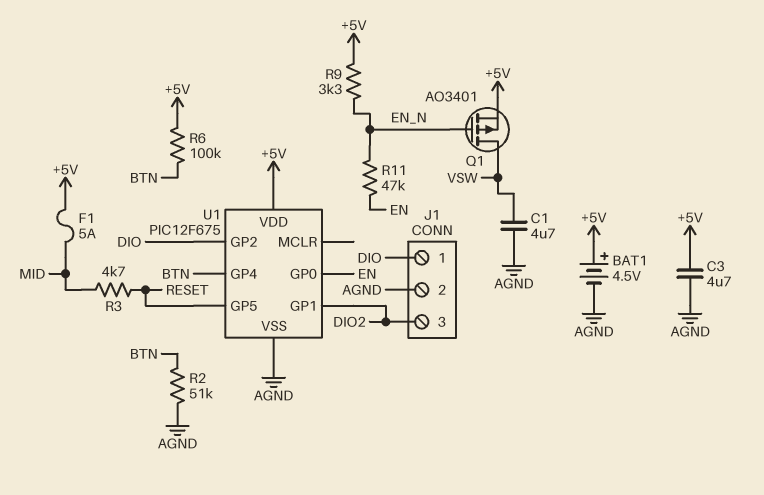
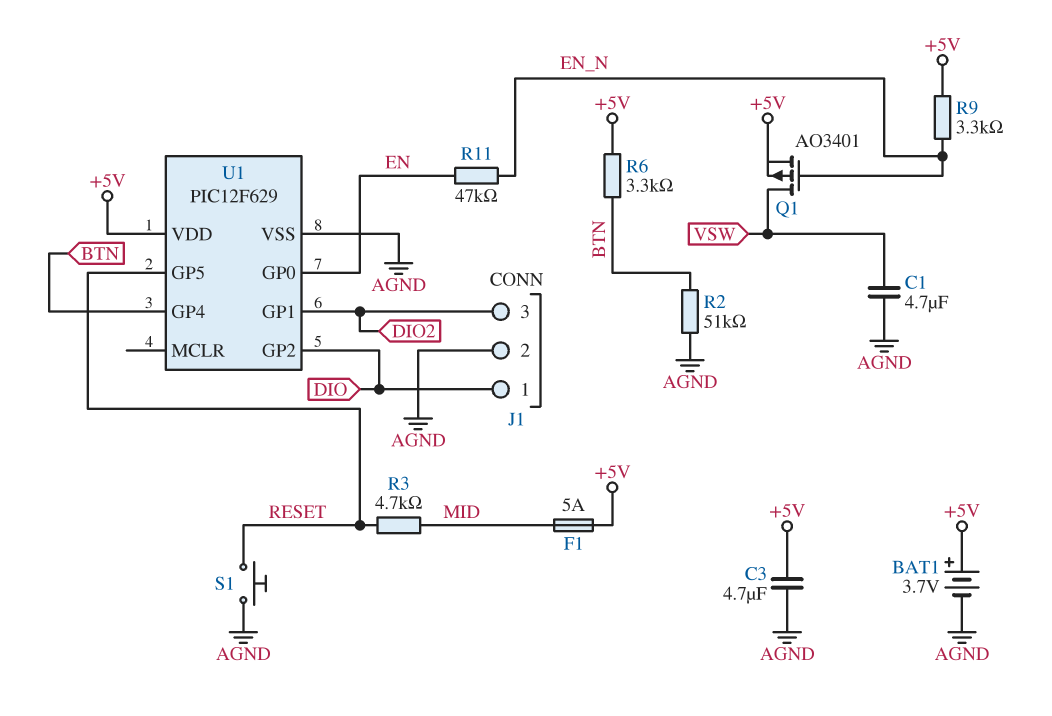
BAT1: 4.5V (plus +5V, minus AGND) -> 3.7V (plus +5V, minus AGND)
R6: 100k (+5V, BTN) -> 3.3k (+5V, BTN)
S1: none -> button (AGND, RESET)
U1: PIC12F675 -> PIC12F629

